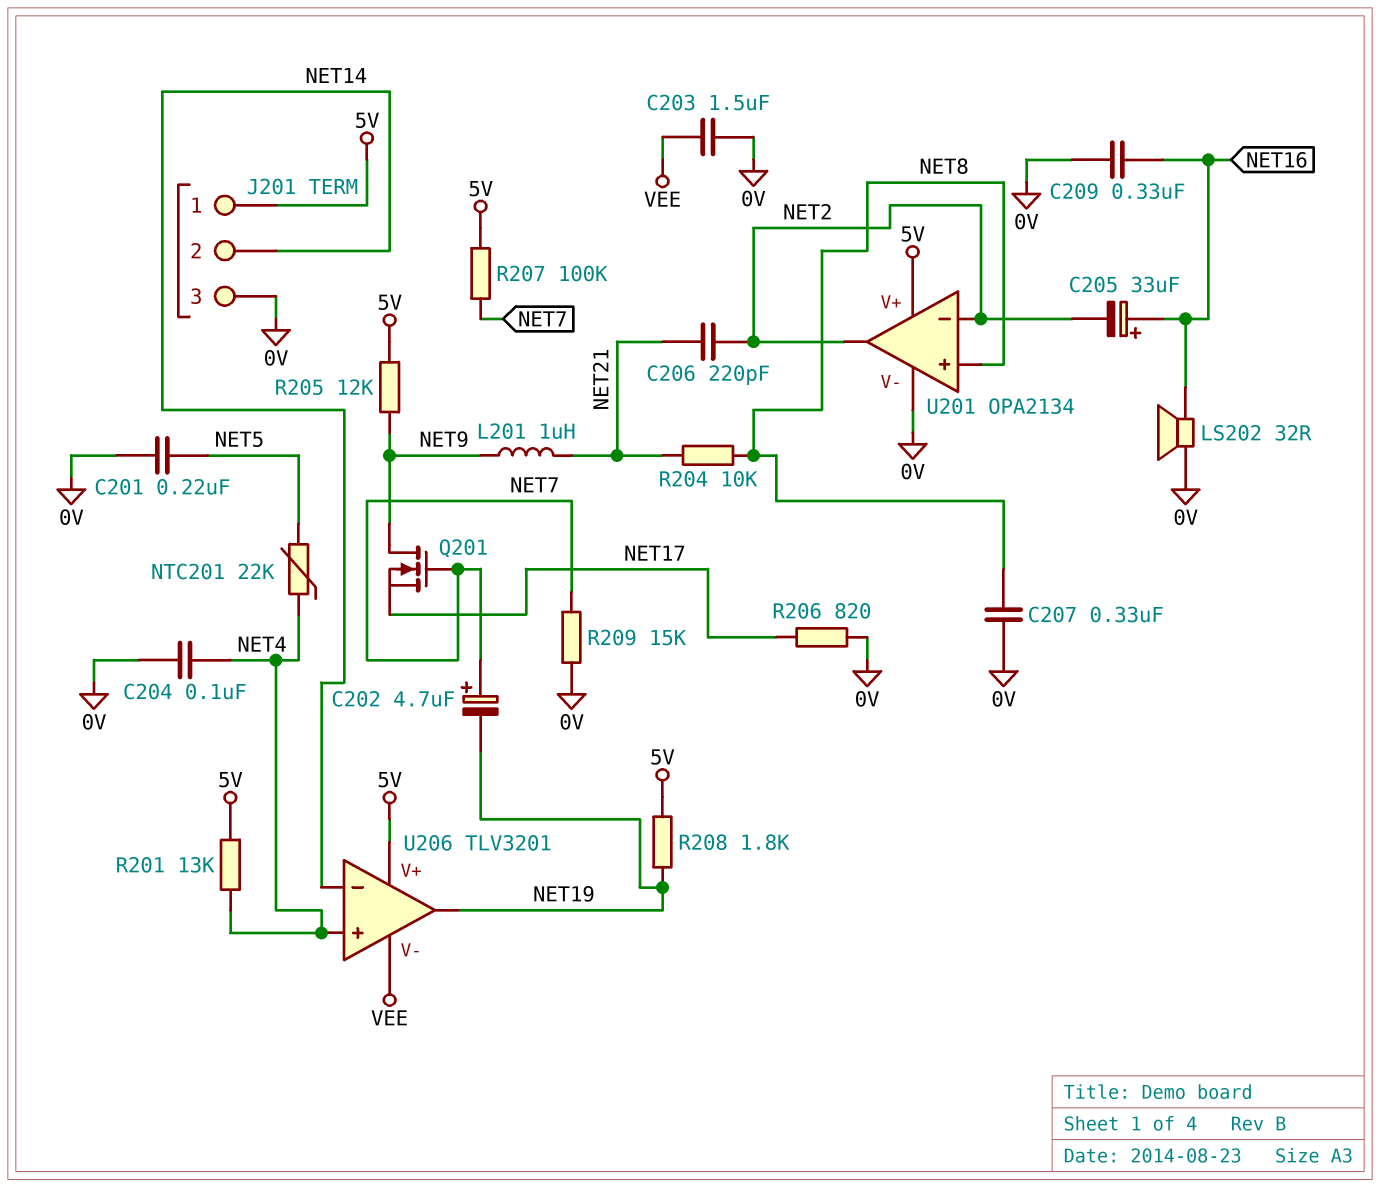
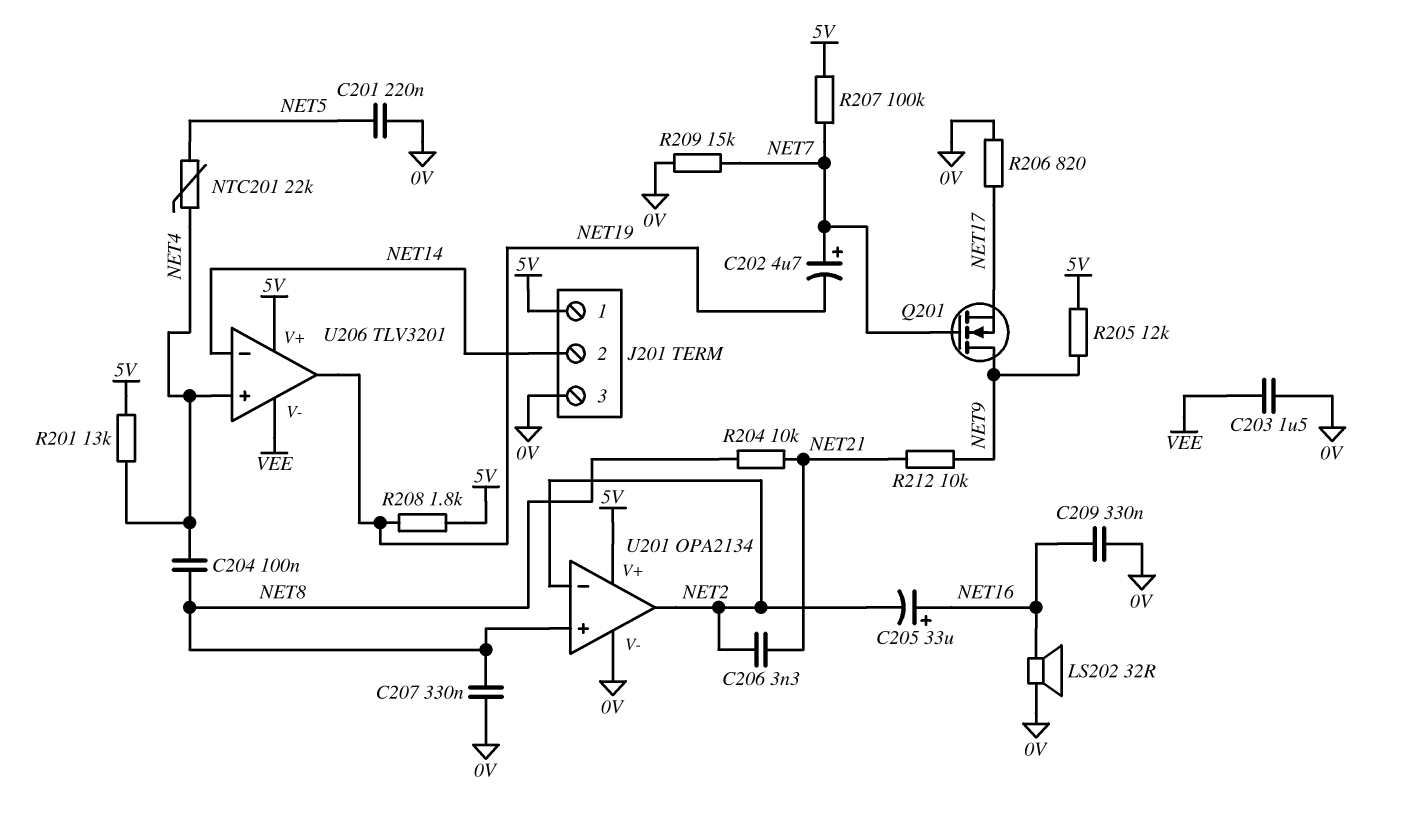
C204: 100nF (0V, NET4) -> 100nF (NET4, NET8)
C206: 220pF (NET2, NET21) -> 3.3nF (NET2, NET21)
L201: 1uH (NET9, NET21) -> none
R212: none -> 10k (NET9, NET21)

